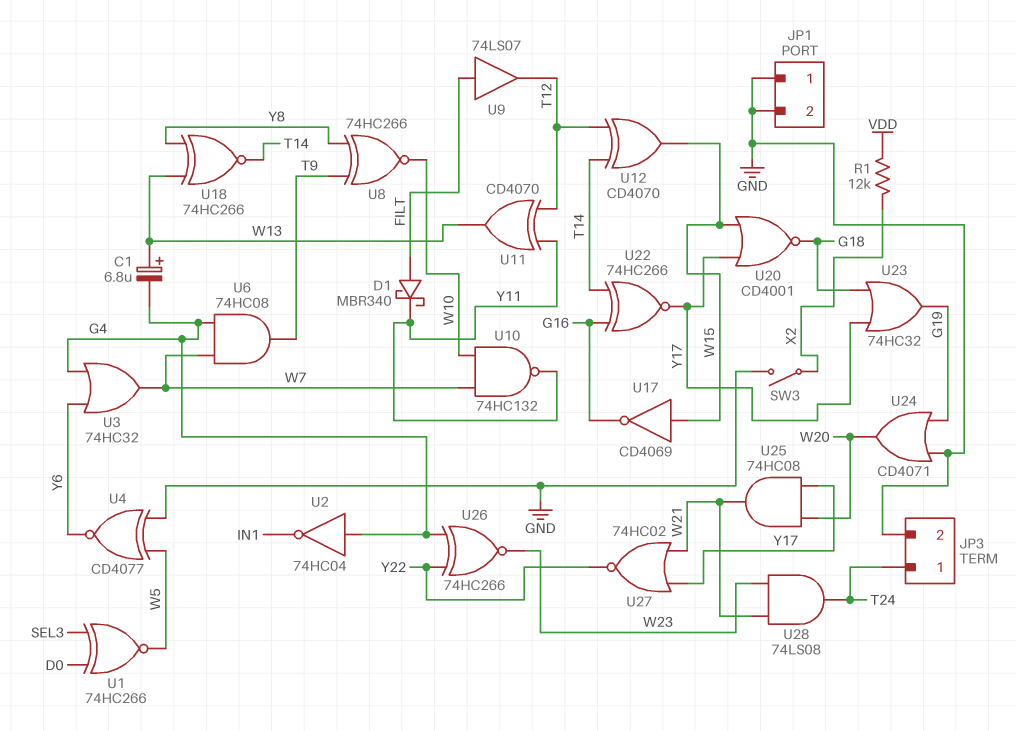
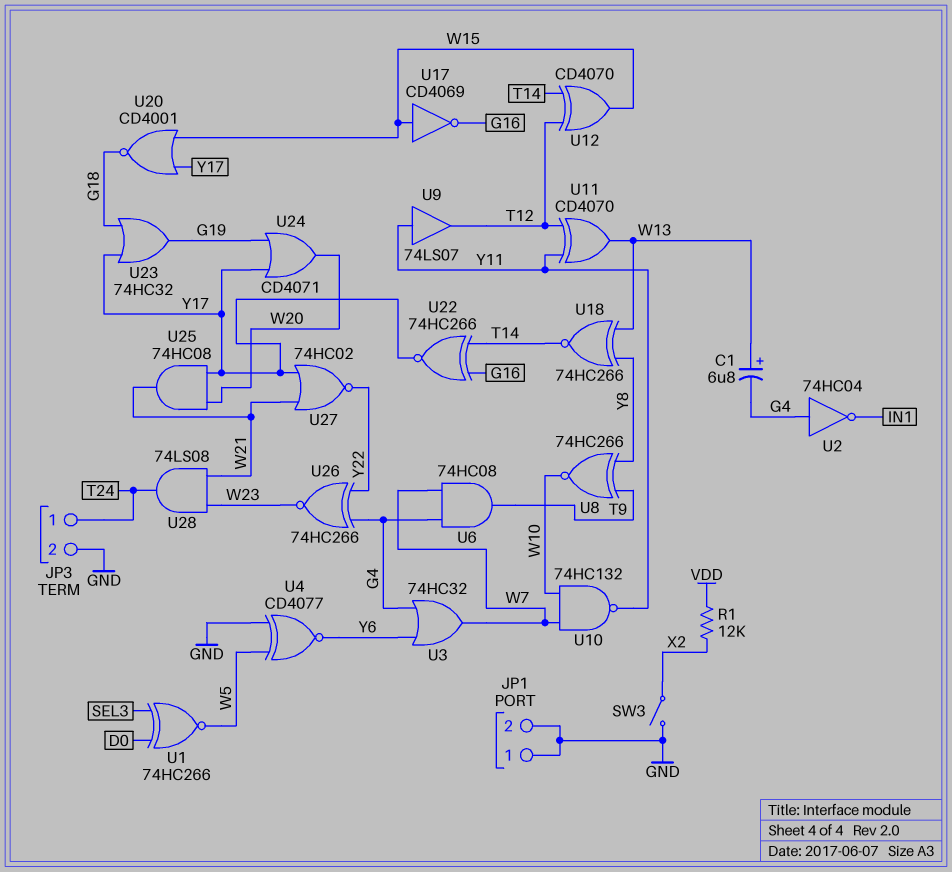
D1: schottky MBR340 (A FILT, K Y11) -> none
U9: buffer 74LS07 (in FILT, out T12) -> buffer 74LS07 (in Y11, out T12)
U24: OR CD4071 (in G19, in GND, out W20) -> OR CD4071 (in G19, in Y17, out W20)

